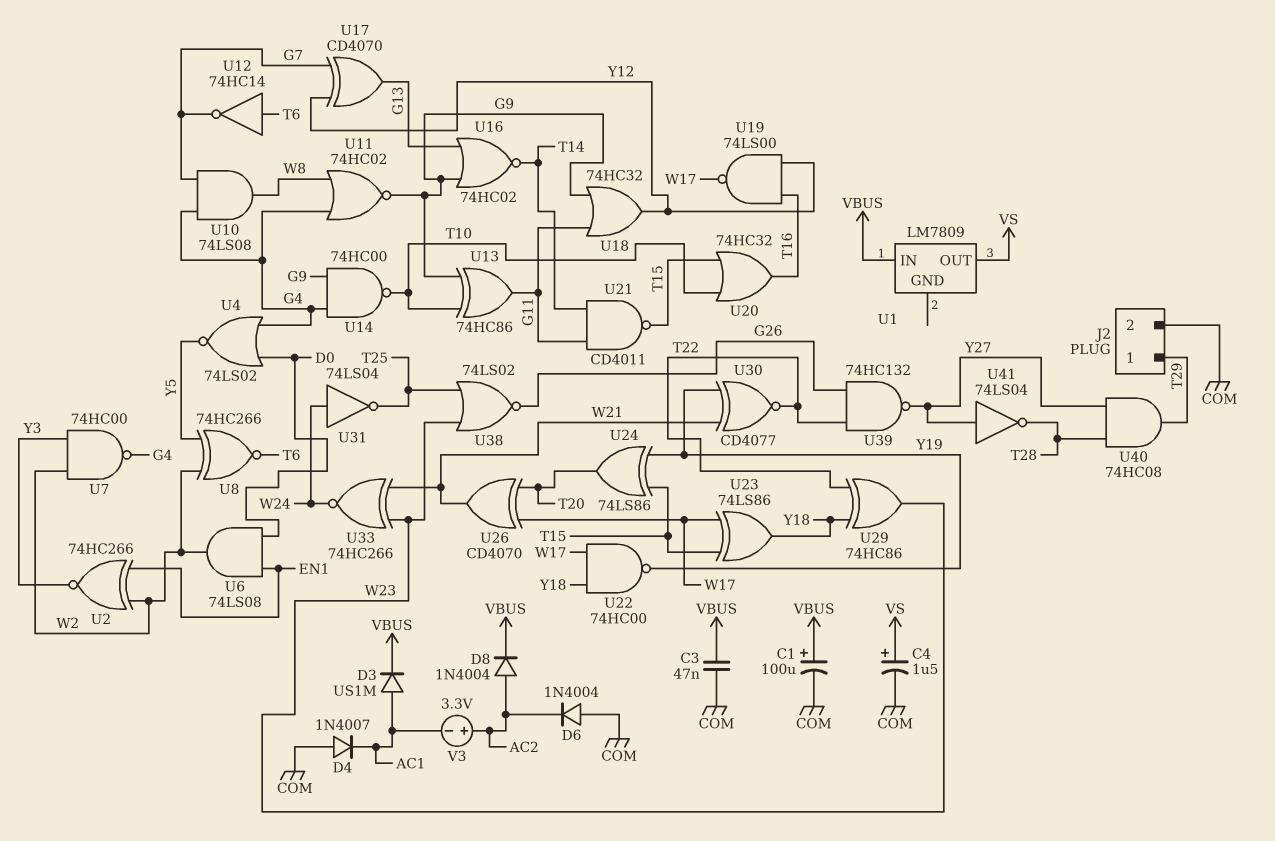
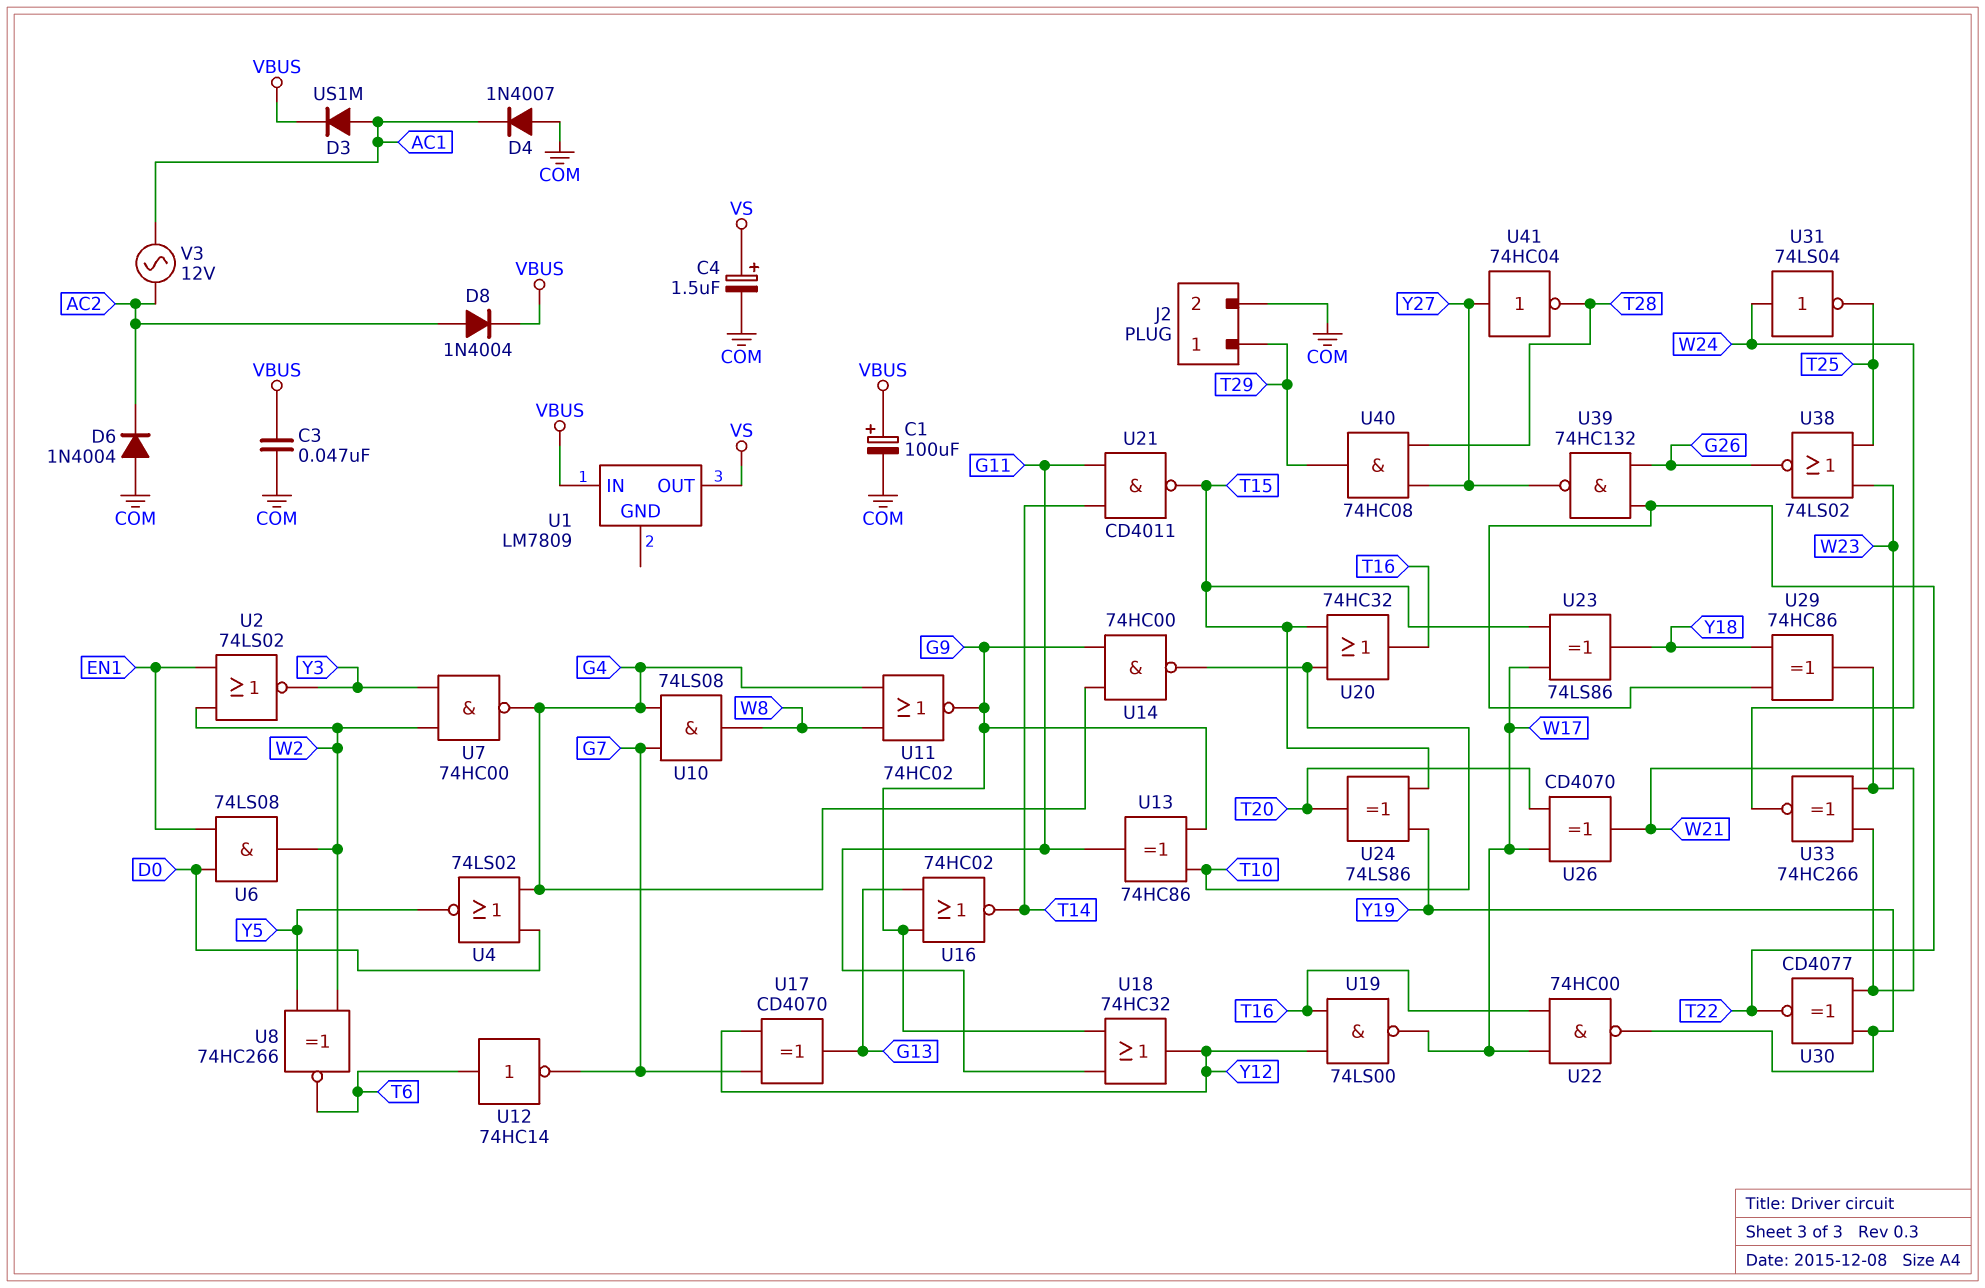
U2: XNOR 74HC266 (in EN1, in W2, out Y3) -> NOR 74LS02 (in EN1, in W2, out Y3)
U22: NAND 74HC00 (in W17, in Y18, out Y19) -> NAND 74HC00 (in T16, in W17, out Y19)
U41: NOT 74LS04 (in Y27, out T28) -> NOT 74HC04 (in Y27, out T28)
V3: 3.3V (plus AC2, minus AC1) -> AC 12V (AC1, AC2)

